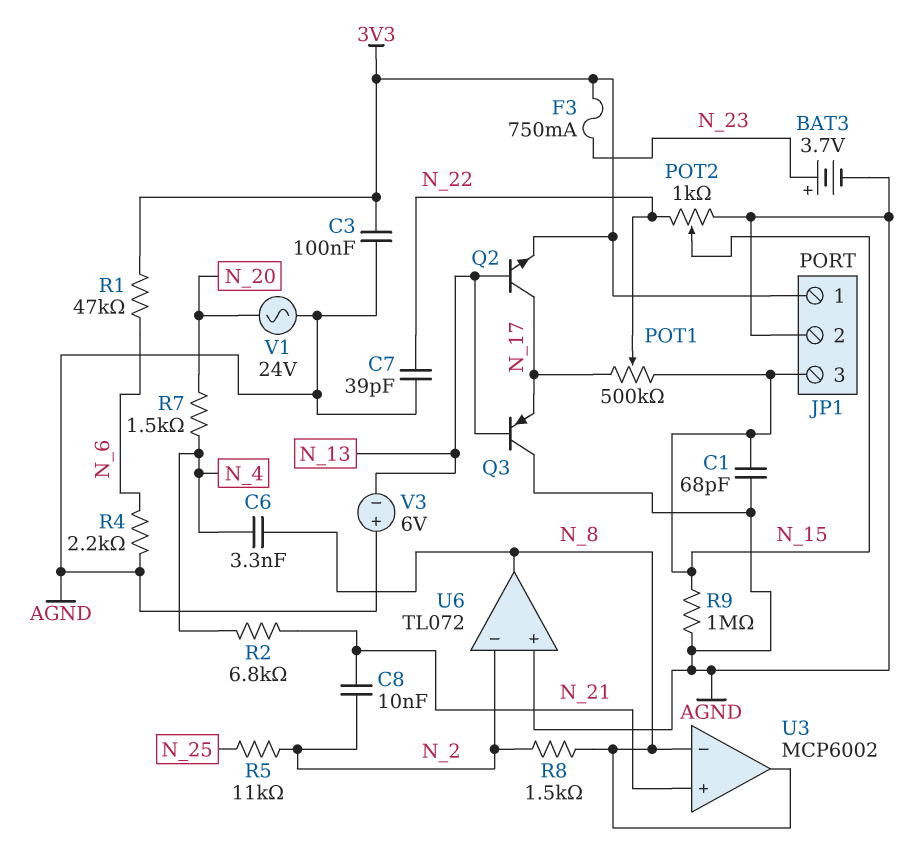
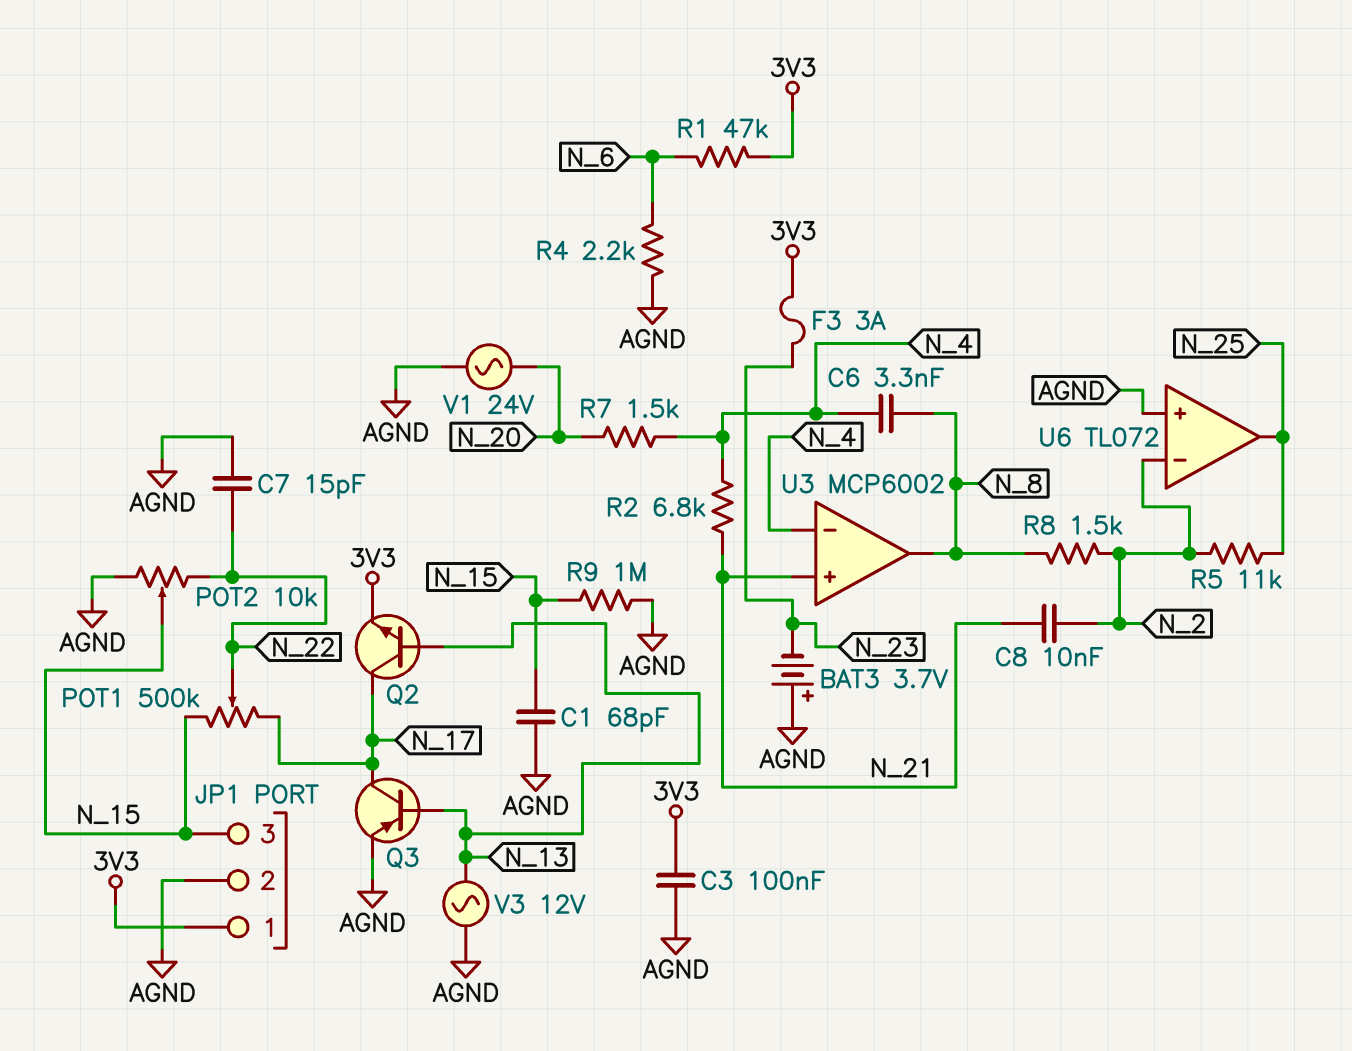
BAT3: 3.7V (plus N_23, minus AGND) -> 3.7V (plus AGND, minus N_23)
C7: 39pF (AGND, N_22) -> 15pF (AGND, N_22)
F3: 750mA (3V3, N_23) -> 3A (3V3, N_23)
POT2: 1k (AGND, N_22, wiper N_15) -> 10k (AGND, N_22, wiper N_15)
Q3: PNP (B N_13, C AGND, E N_17) -> PNP (B N_13, C N_17, E AGND)
U3 pin in-: N_8 -> N_4
U6 pin out: N_8 -> N_25
V3: 6V (plus AGND, minus N_13) -> AC 12V (AGND, N_13)

